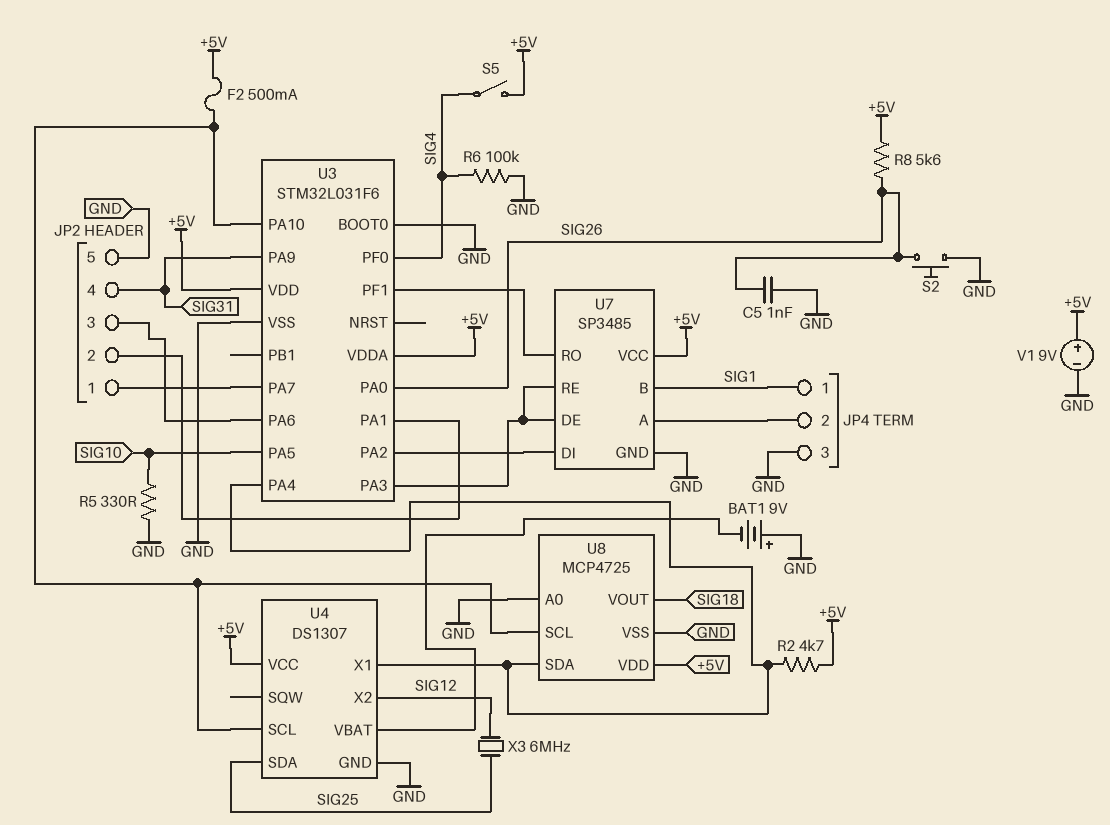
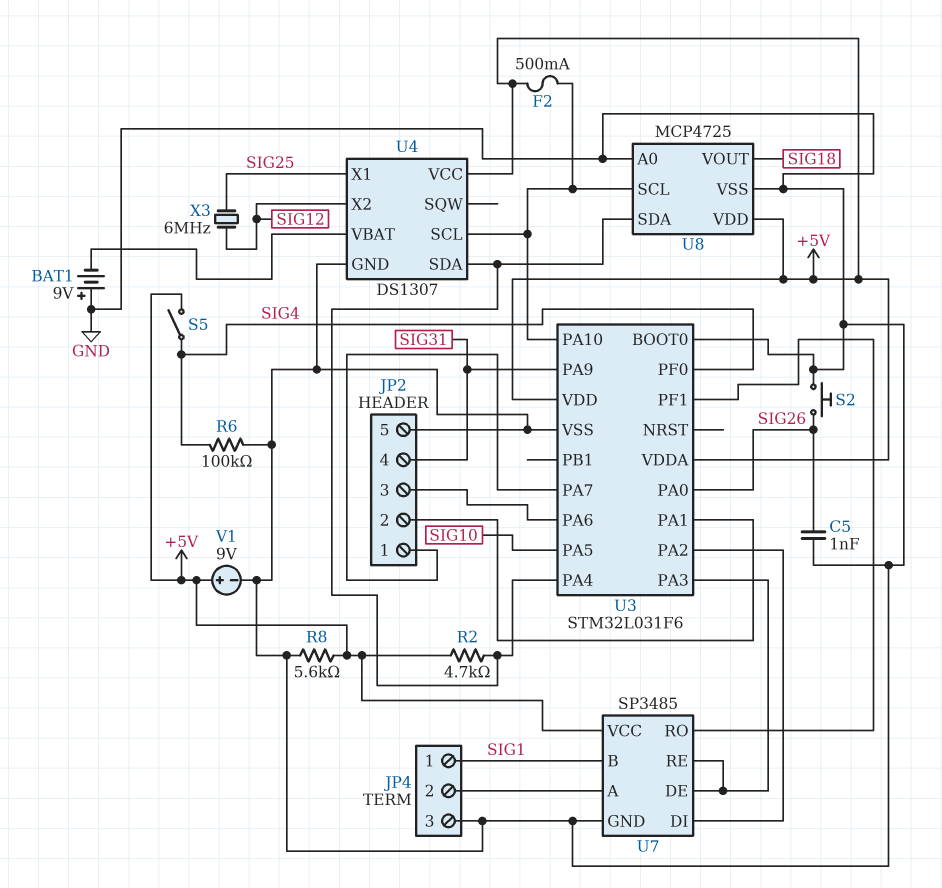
R5: 330 (GND, SIG10) -> none
R8: 5.6k (+5V, SIG26) -> 5.6k (+5V, GND)
U4 pin SDA: SIG25 -> U3/PA4
U4 pin X1: U3/PA4 -> SIG25

